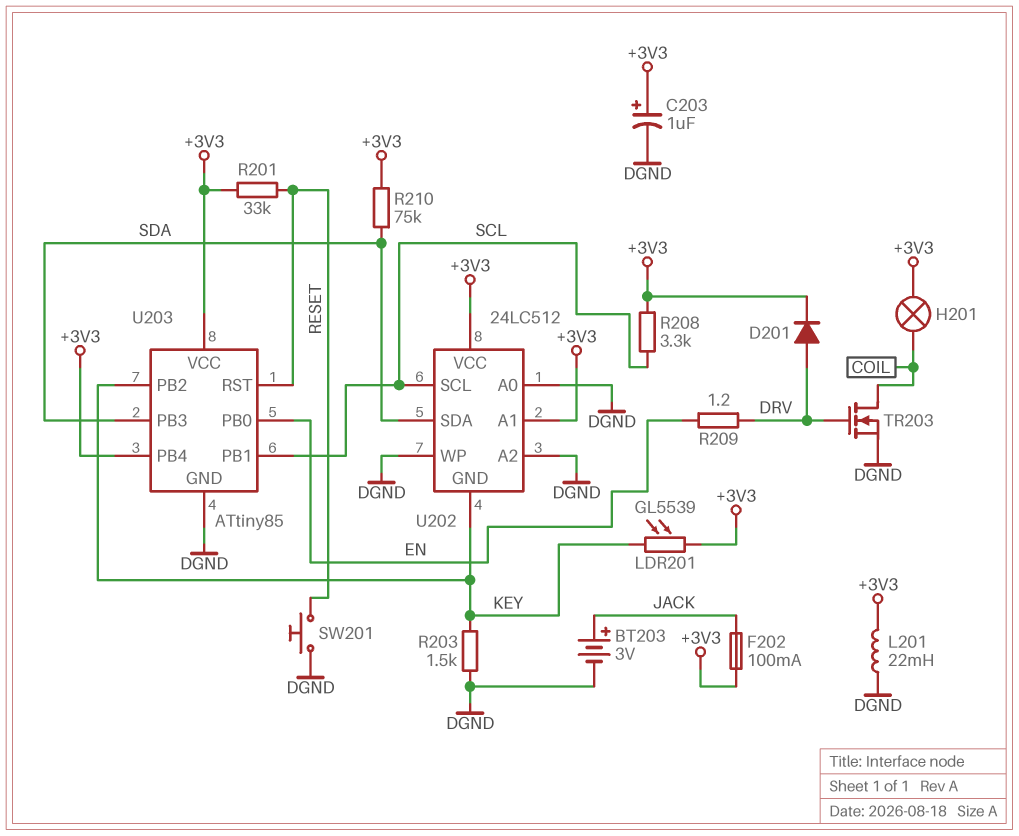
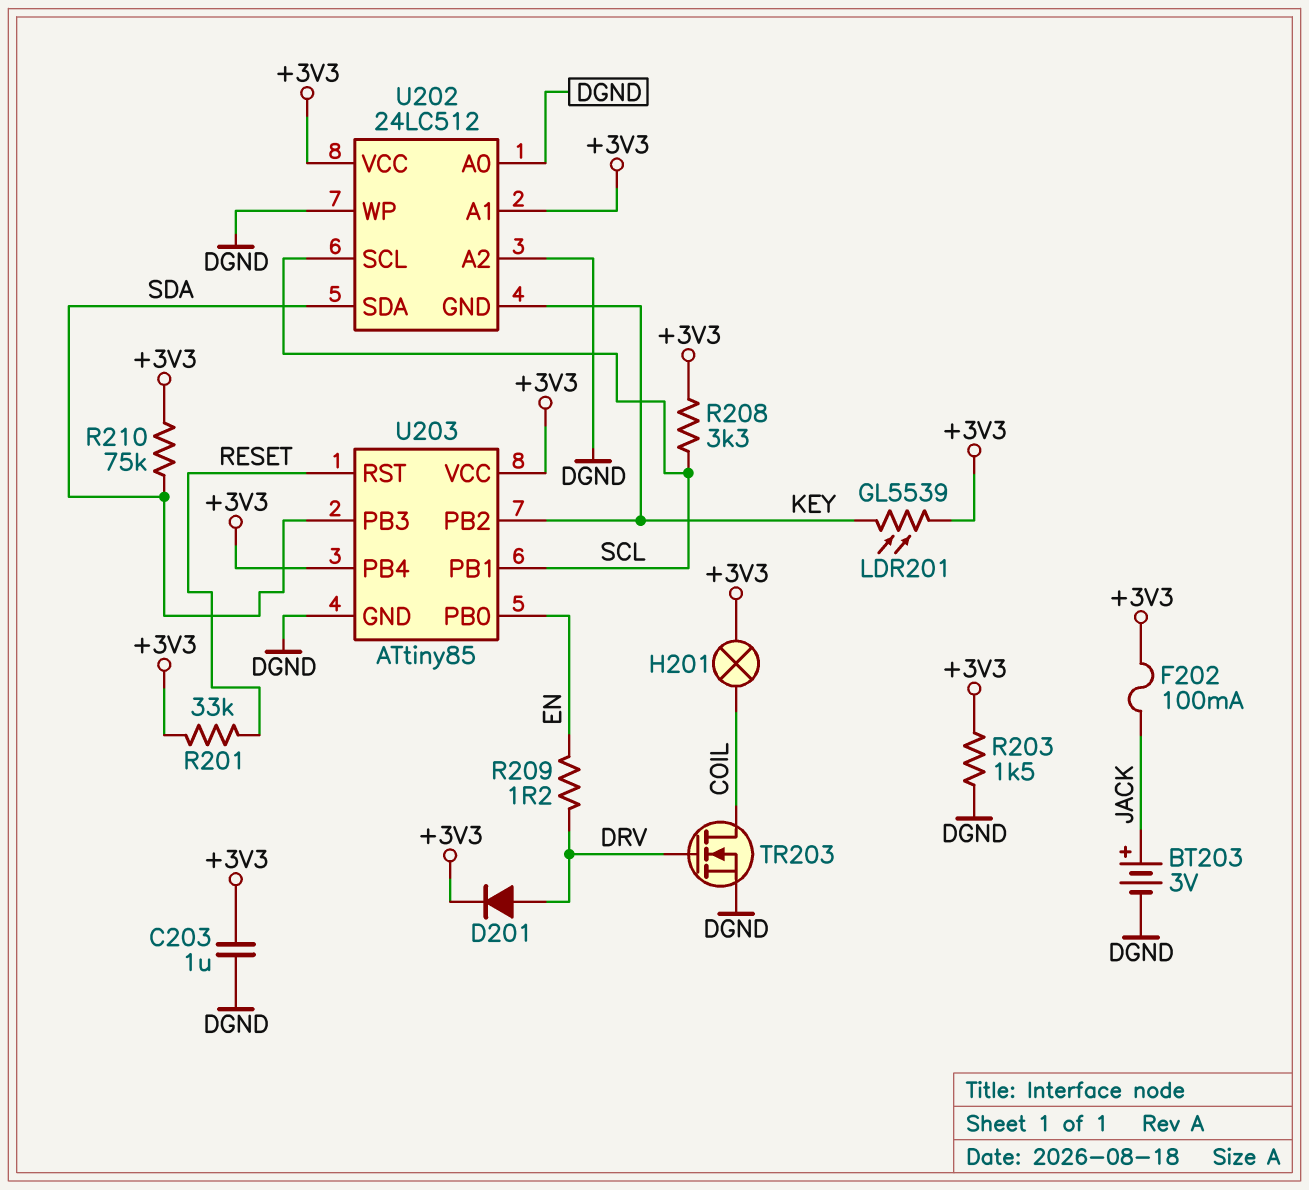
C203: 1uF (plus +3V3, minus DGND) -> 1uF (+3V3, DGND)
L201: 22mH (+3V3, DGND) -> none
R203: 1.5k (DGND, KEY) -> 1.5k (+3V3, DGND)
SW201: button (DGND, RESET) -> none

